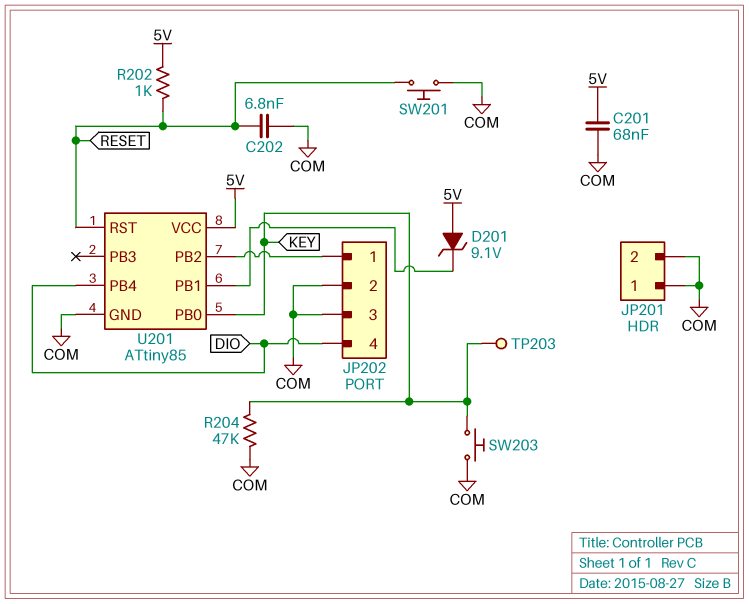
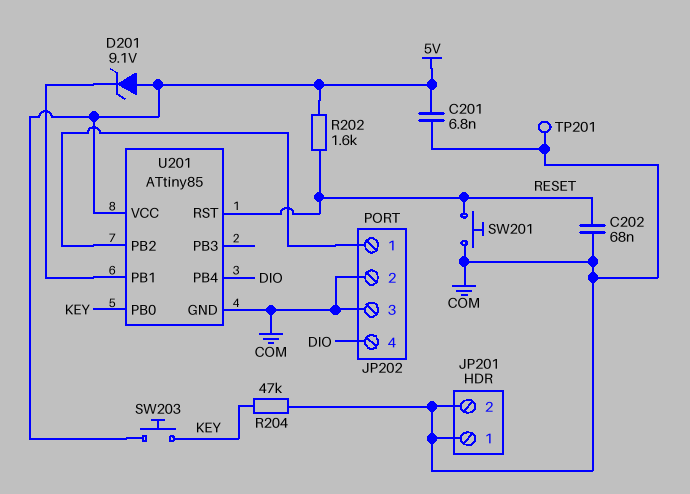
C201: 68nF (5V, COM) -> 6.8nF (5V, COM)
C202: 6.8nF (COM, RESET) -> 68nF (COM, RESET)
R202: 1k (5V, RESET) -> 1.6k (5V, RESET)
SW203: button (COM, KEY) -> button (5V, KEY)
TP201: none -> test point (COM)
TP203: test point (KEY) -> none

